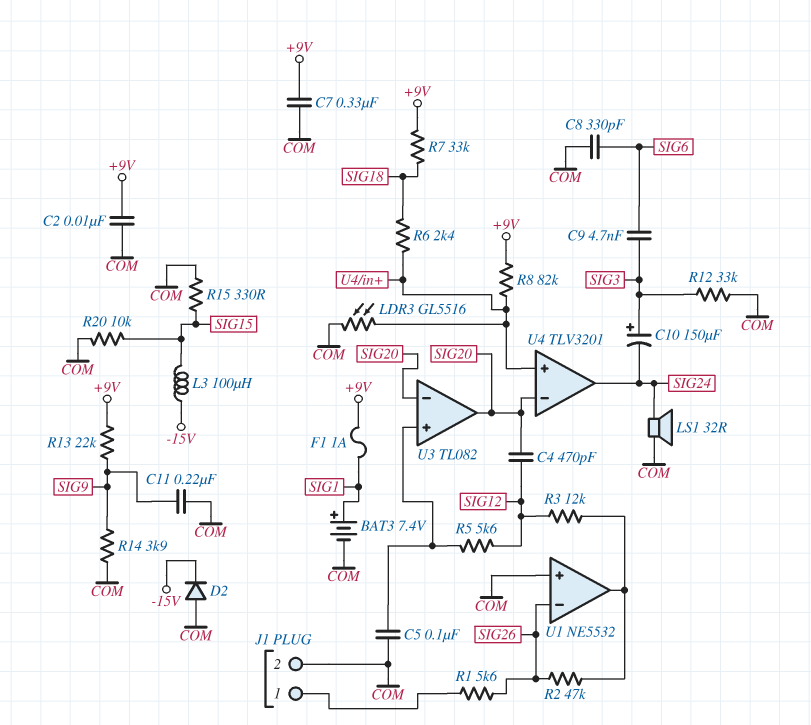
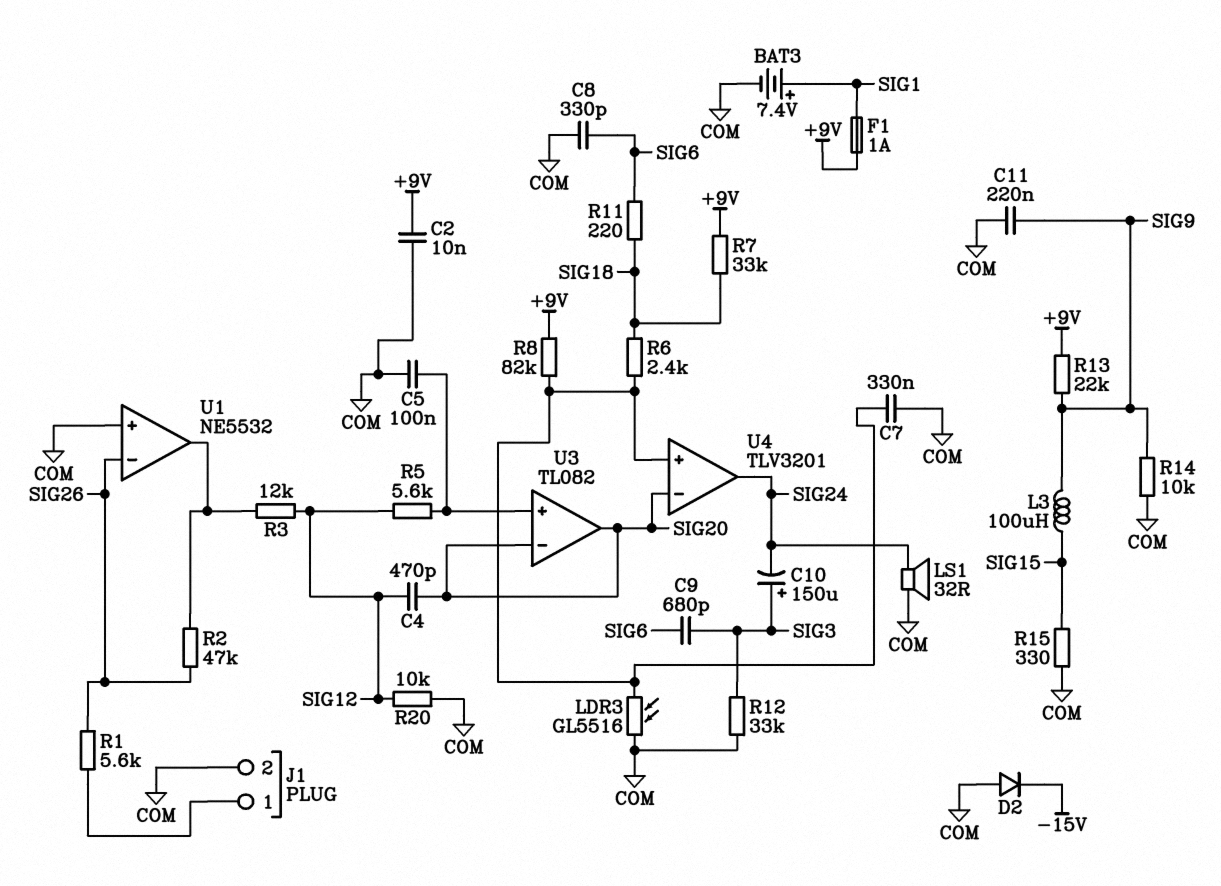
C7: 330nF (+9V, COM) -> 330nF (COM, U4/in+)
C9: 4.7nF (SIG3, SIG6) -> 680pF (SIG3, SIG6)
L3: 100uH (-15V, SIG15) -> 100uH (SIG9, SIG15)
R11: none -> 220 (SIG6, SIG18)
R14: 3.9k (COM, SIG9) -> 10k (COM, SIG9)
R20: 10k (COM, SIG15) -> 10k (COM, SIG12)

